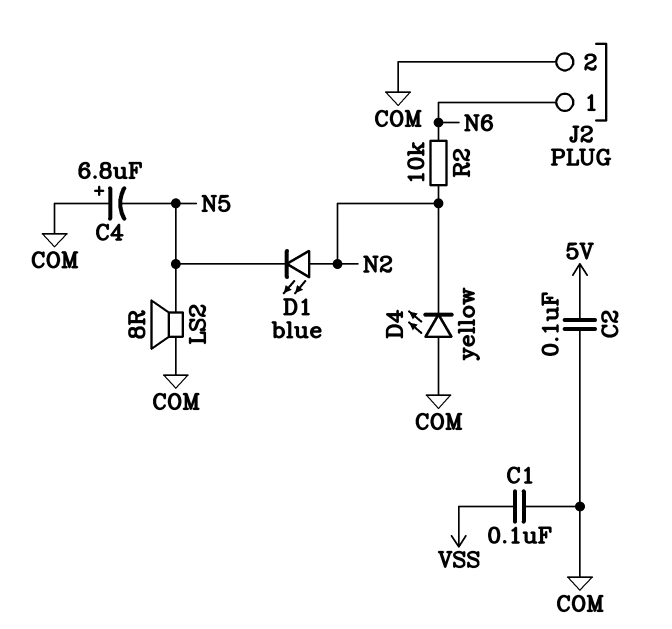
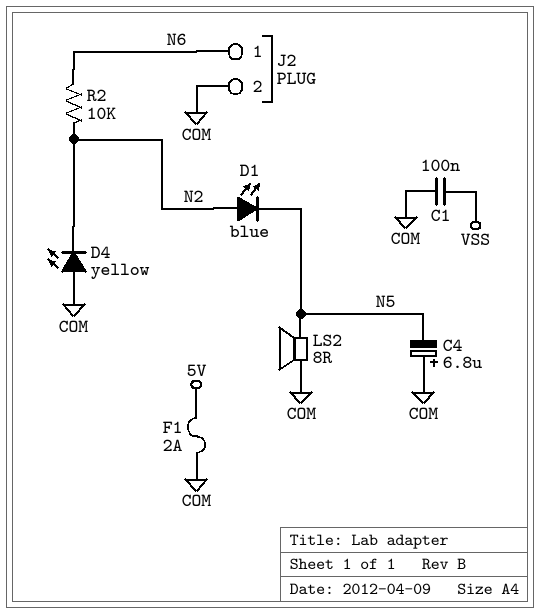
C2: 100nF (5V, COM) -> none
F1: none -> 2A (5V, COM)

